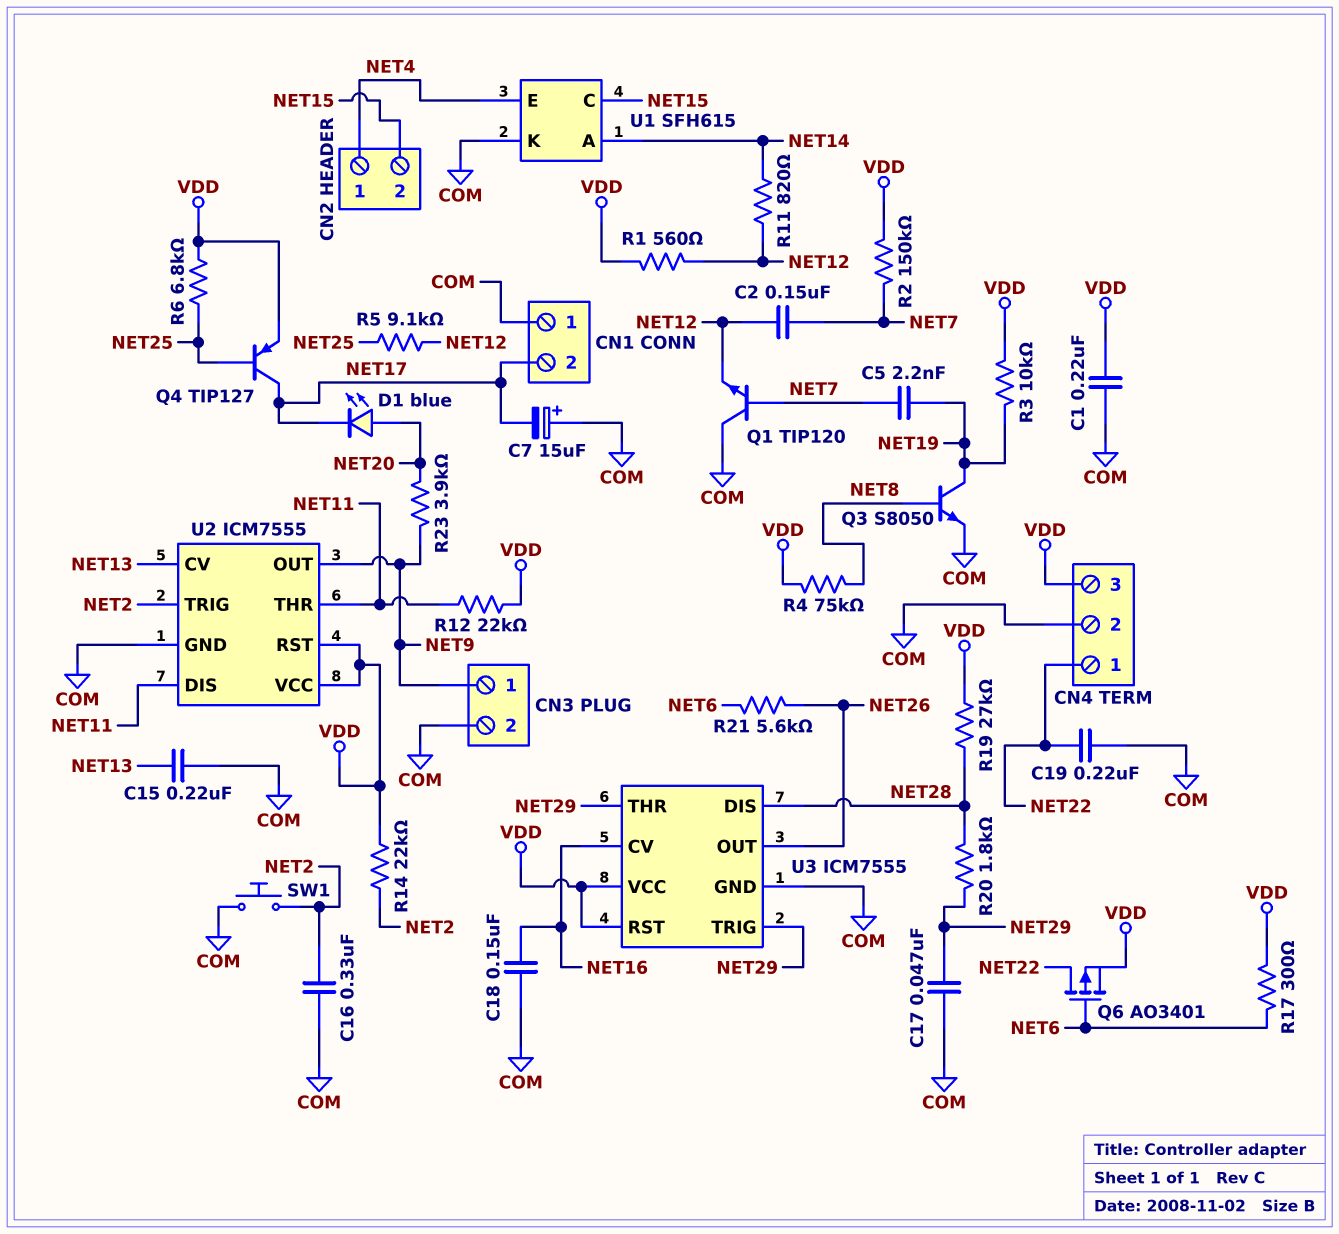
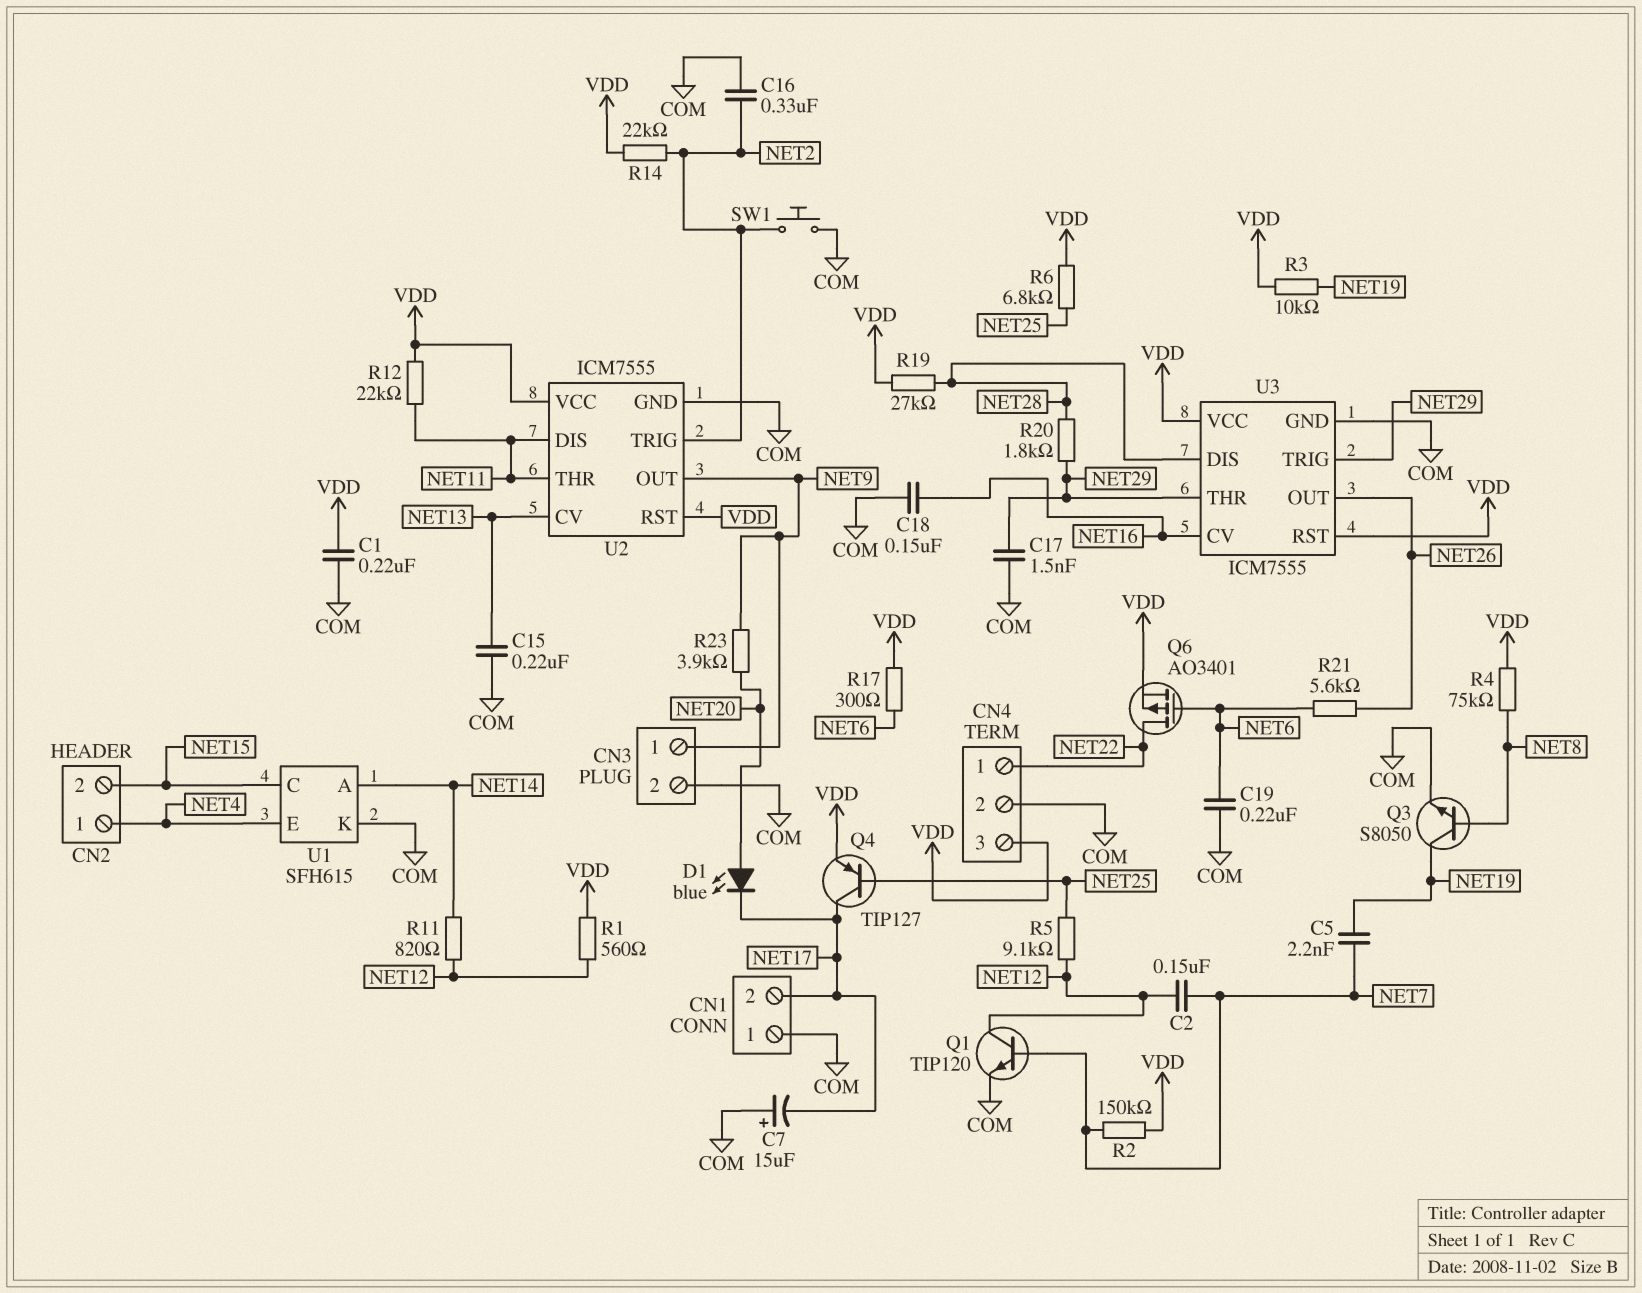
C17: 47nF (COM, NET29) -> 1.5nF (COM, NET29)
C19: 220nF (COM, NET22) -> 220nF (COM, NET6)
Q1: NPN TIP120 (B NET7, C COM, E NET12) -> NPN TIP120 (B NET7, C NET12, E COM)

